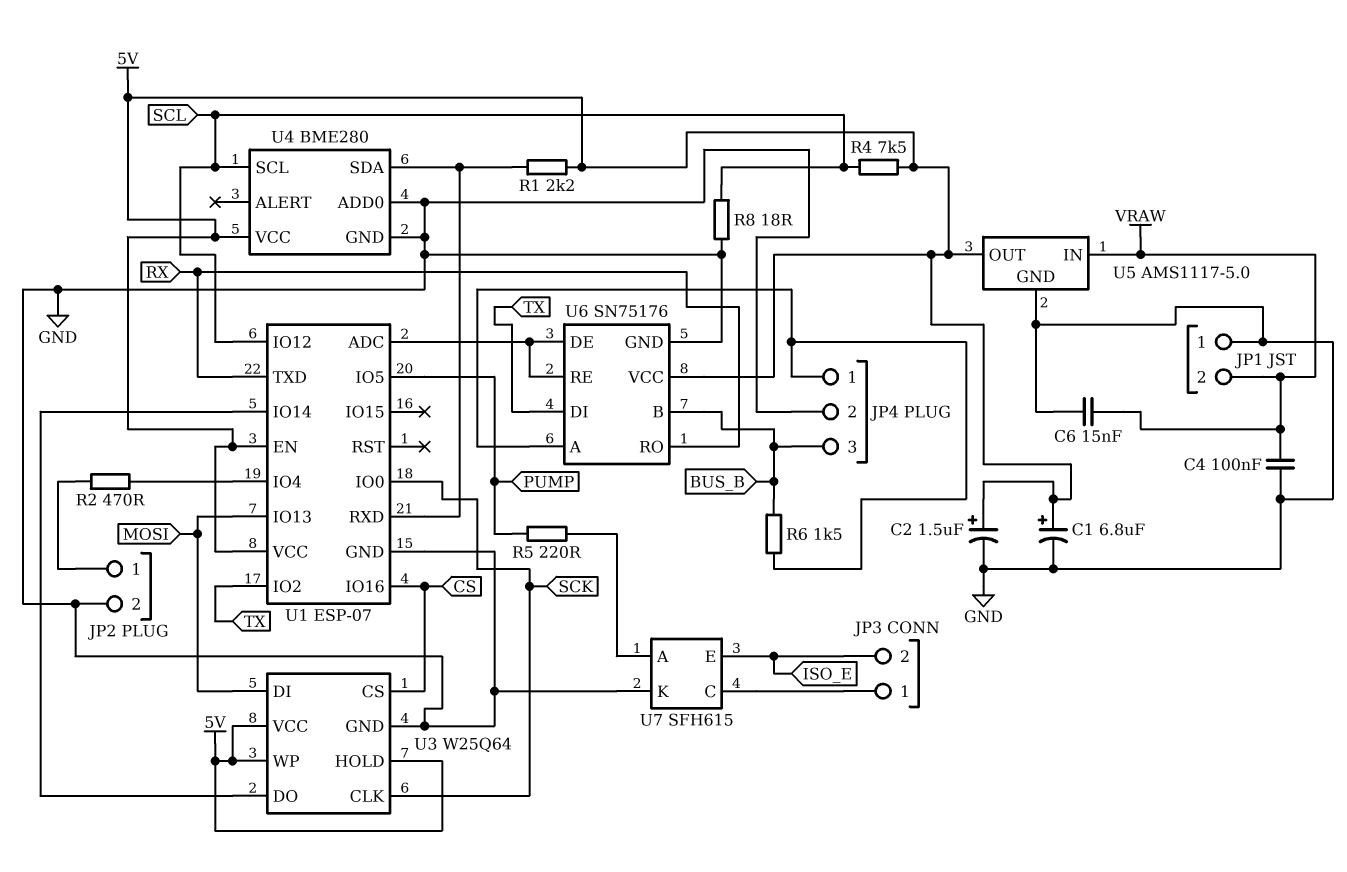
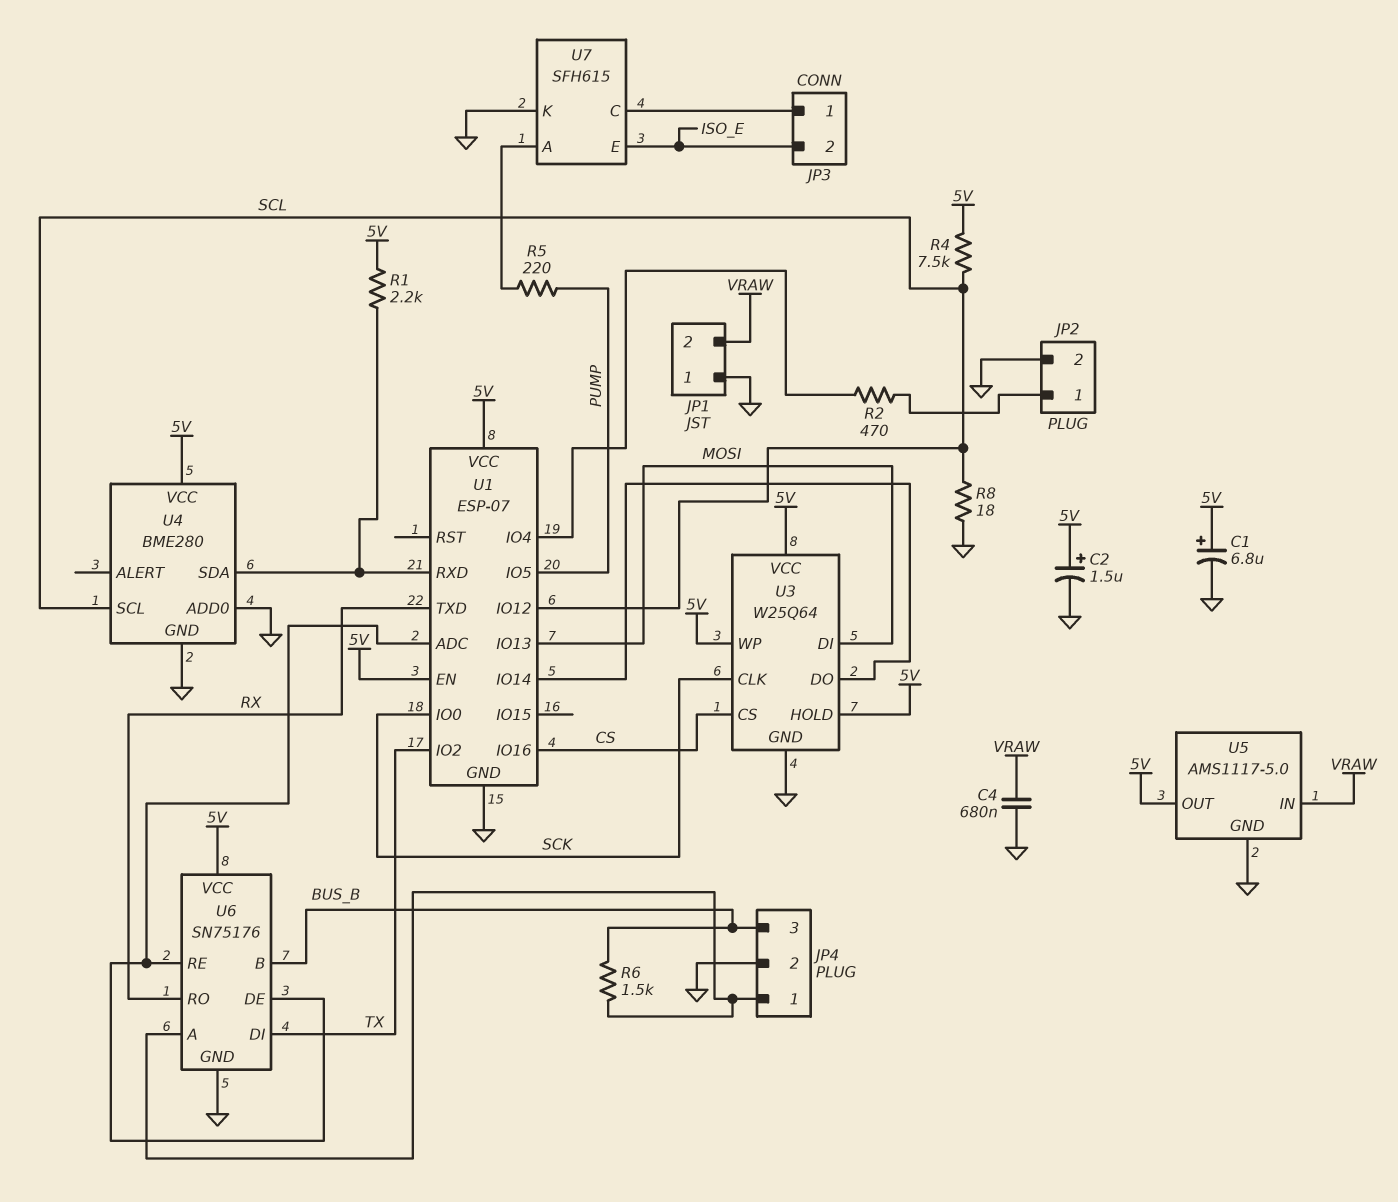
C4: 100nF (GND, VRAW) -> 680nF (GND, VRAW)
C6: 15nF (GND, VRAW) -> none

